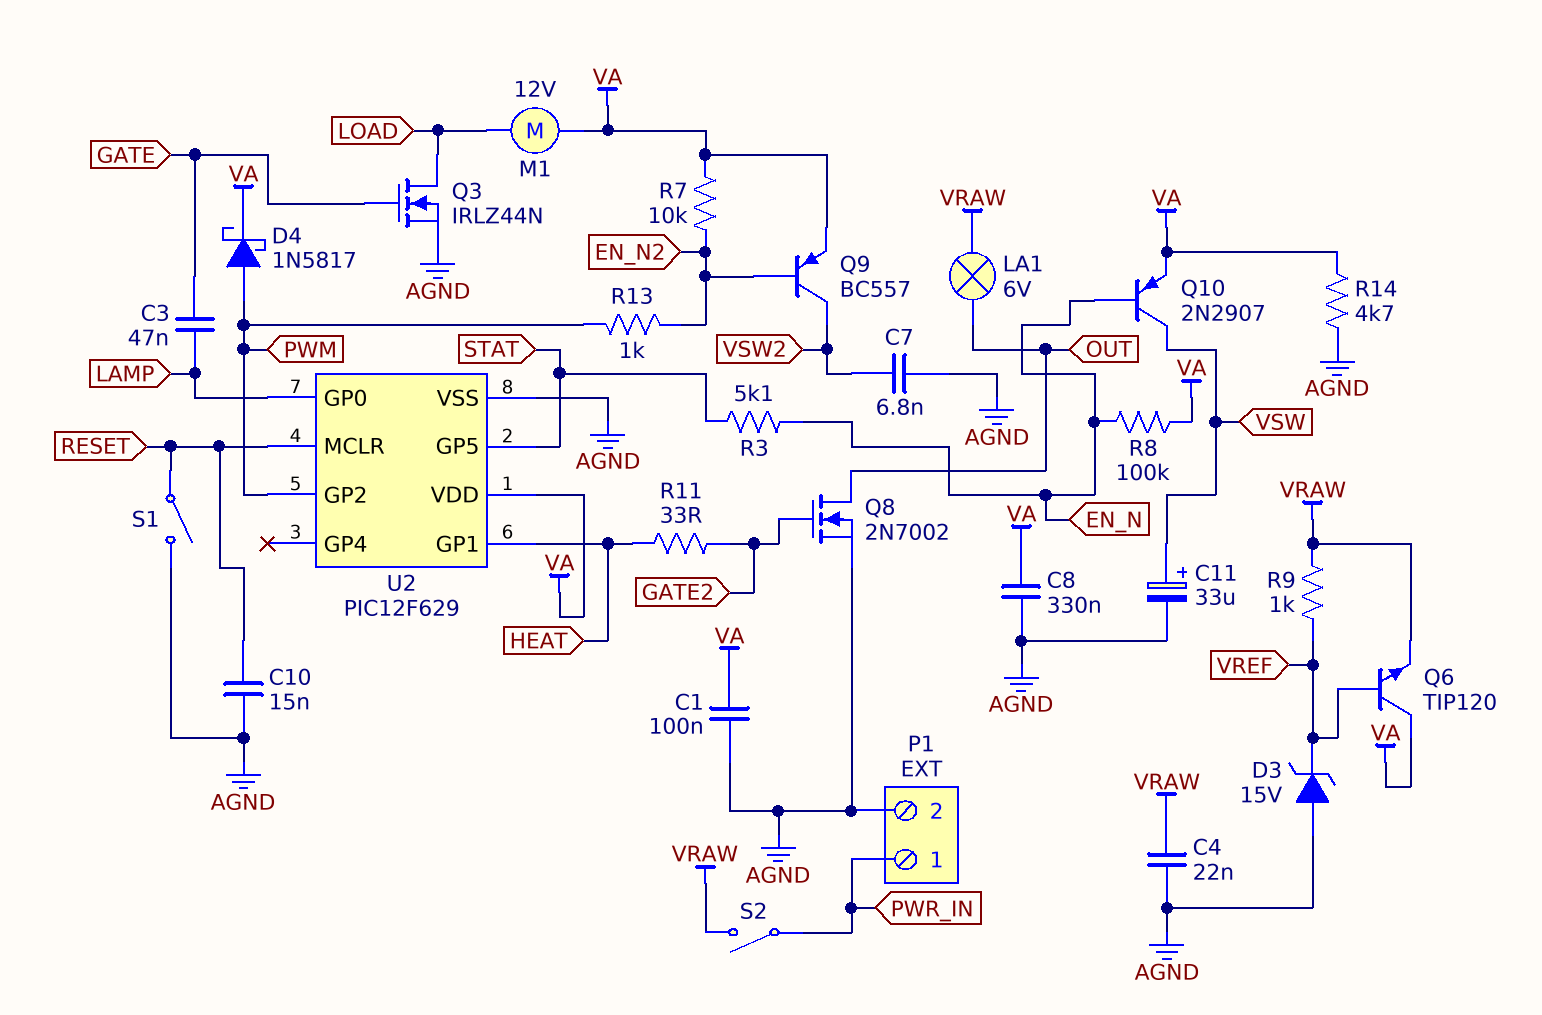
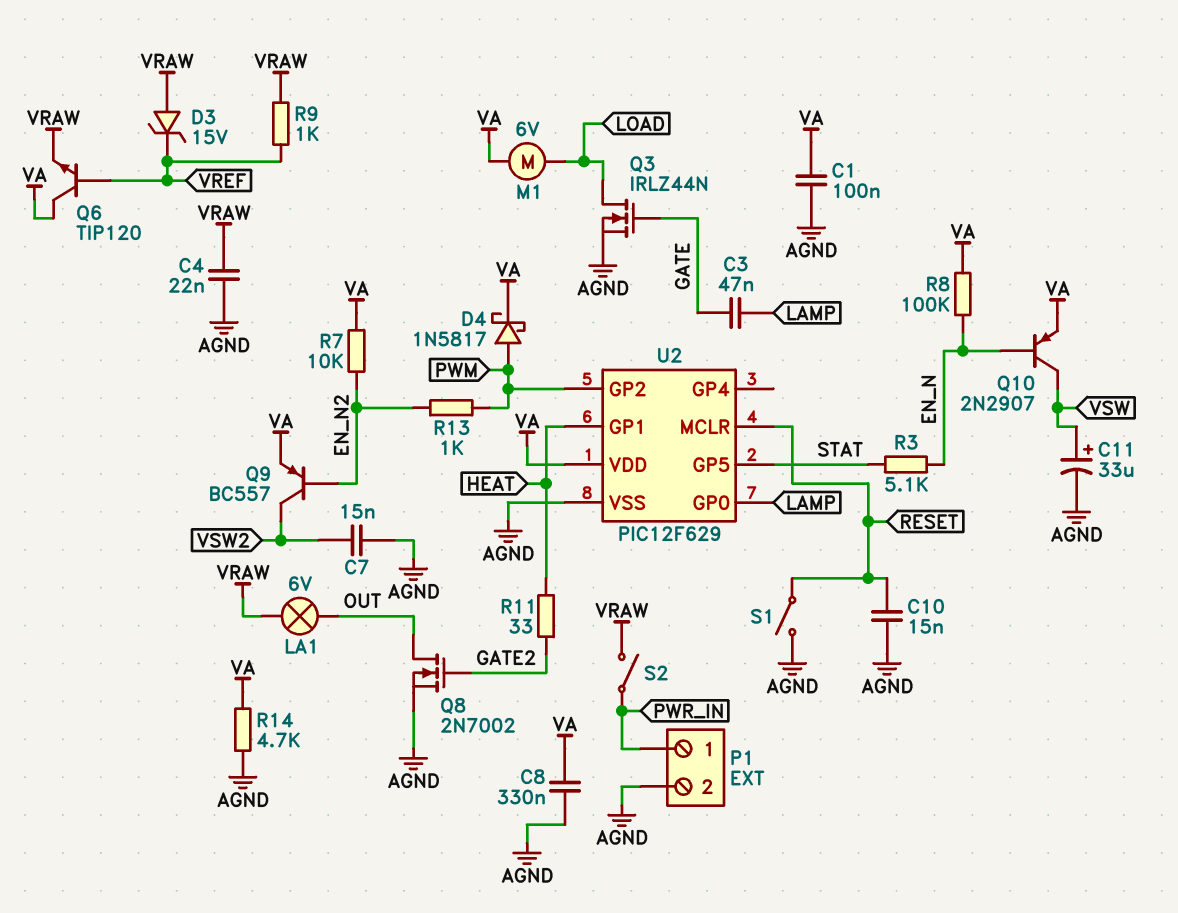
C7: 6.8nF (AGND, VSW2) -> 15nF (AGND, VSW2)
D3: zener 15V (A AGND, K VREF) -> zener 15V (A VRAW, K VREF)
M1: motor 12V (LOAD, VA) -> motor 6V (LOAD, VA)

